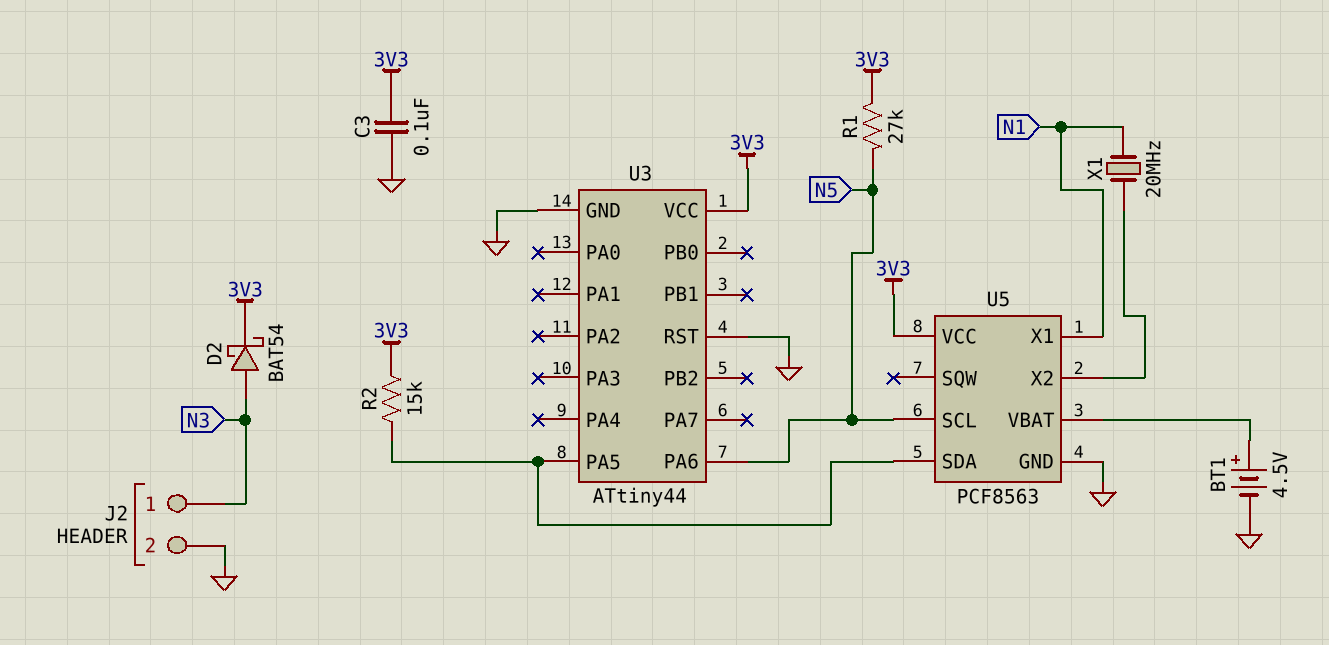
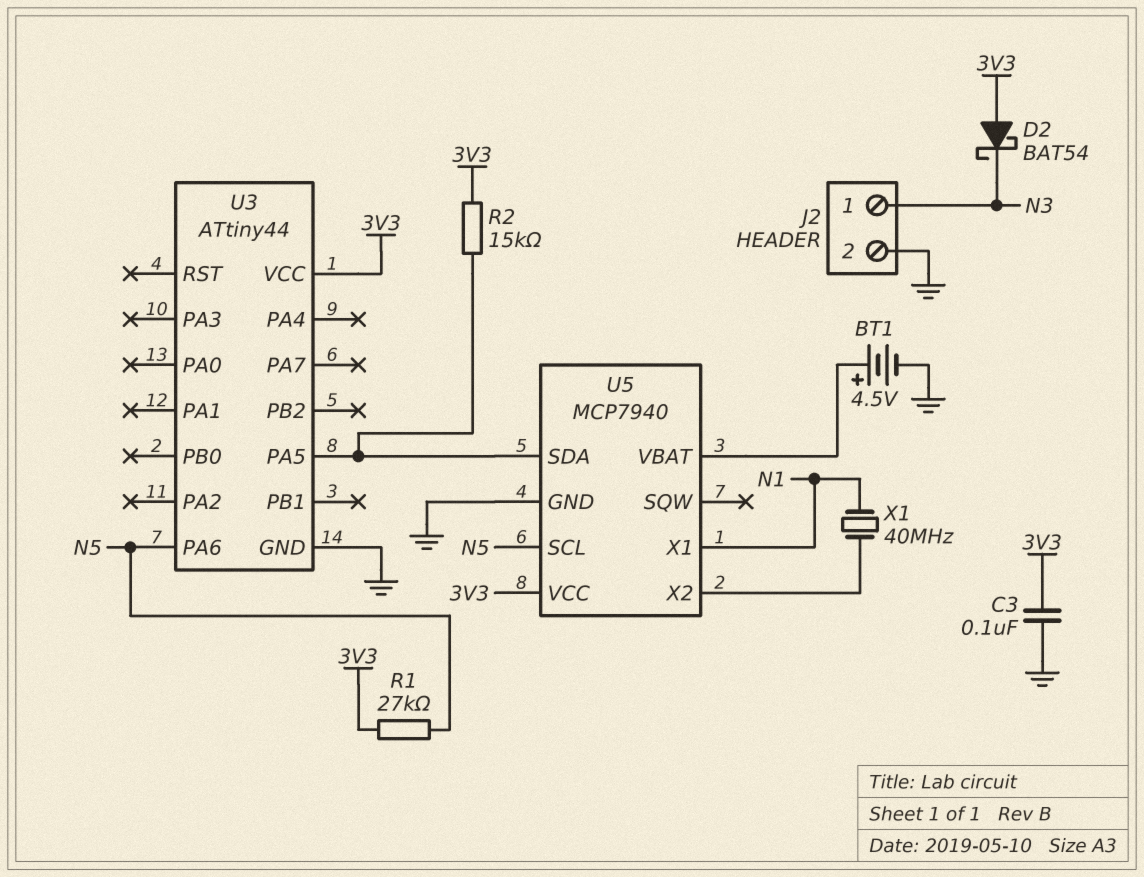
D2: schottky BAT54 (A N3, K 3V3) -> schottky BAT54 (A 3V3, K N3)
U3 pin RST: GND -> none
U5: PCF8563 -> MCP7940
X1: 20MHz (N1, U5/X2) -> 40MHz (N1, U5/X2)

